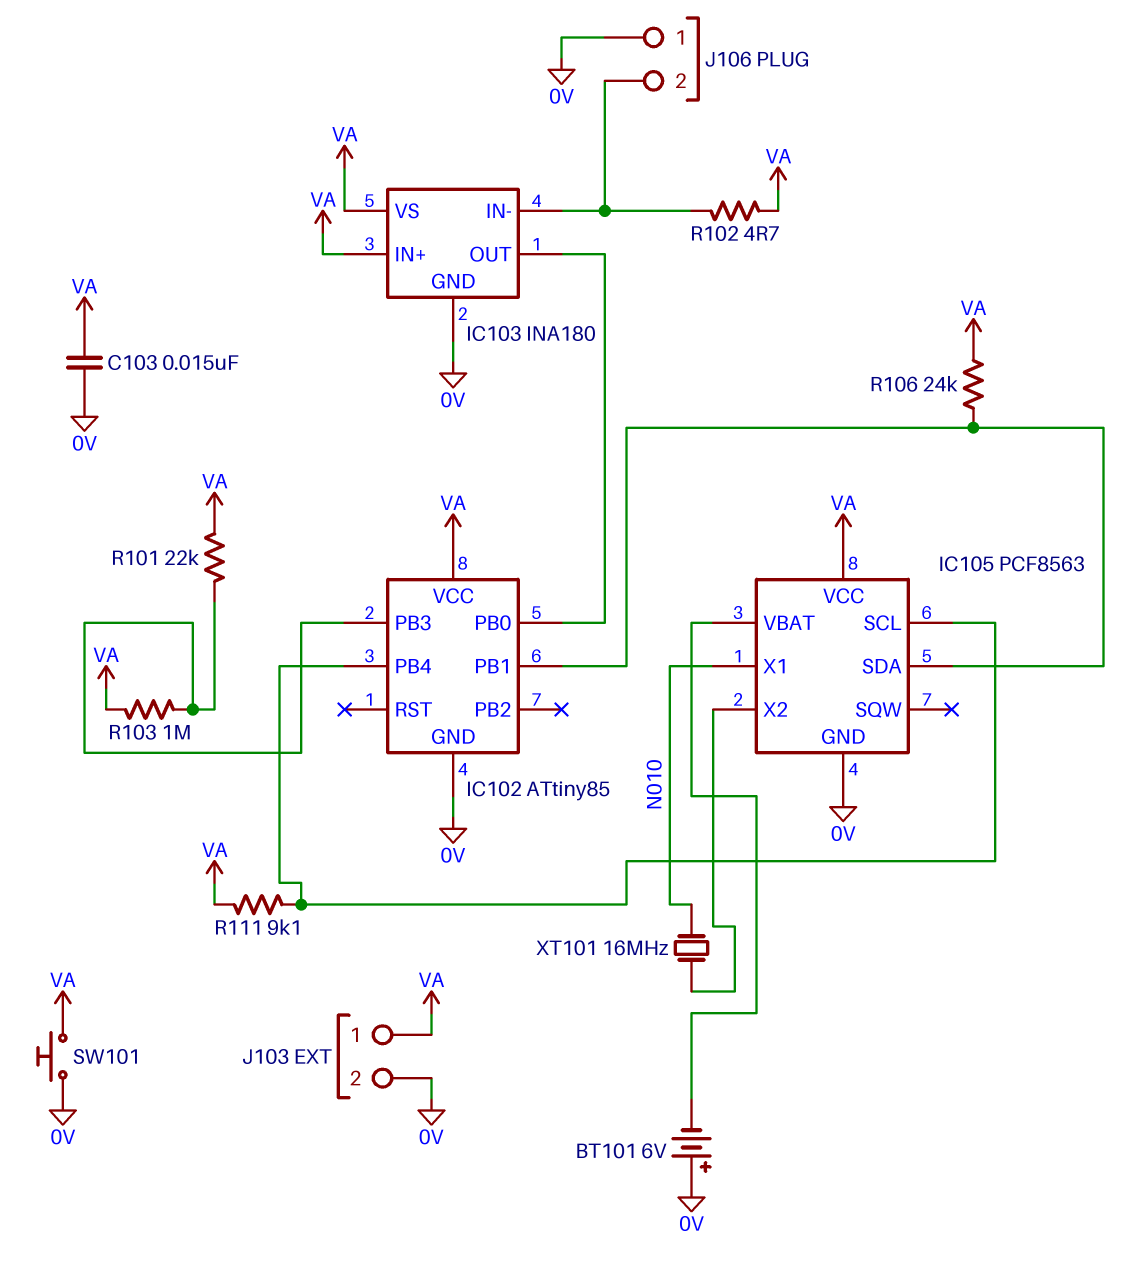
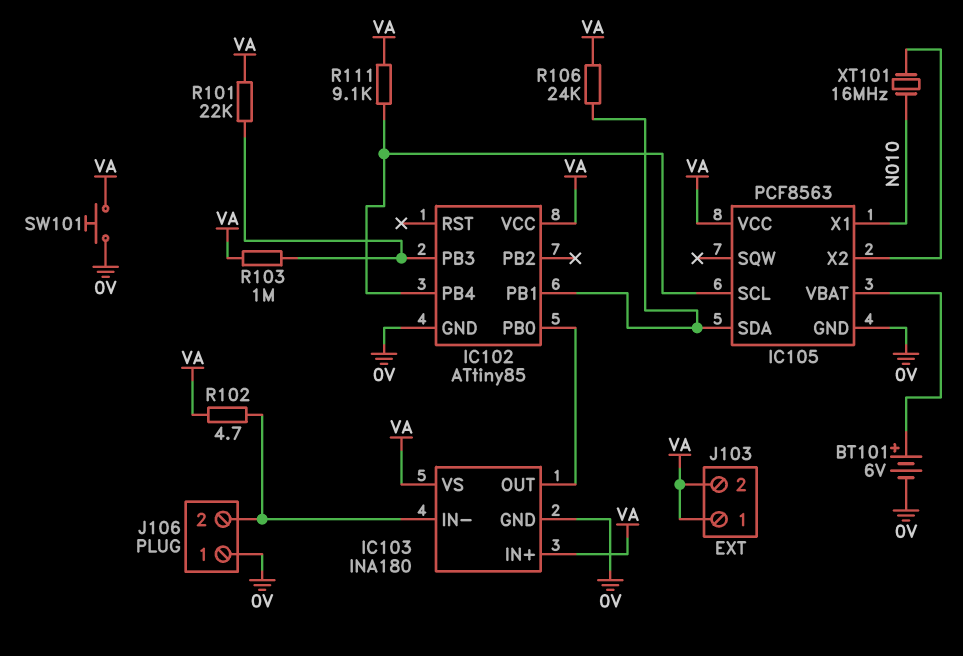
BT101: 6V (plus 0V, minus IC105/VBAT) -> 6V (plus IC105/VBAT, minus 0V)
C103: 15nF (0V, VA) -> none
J103 pin 2: 0V -> VA

